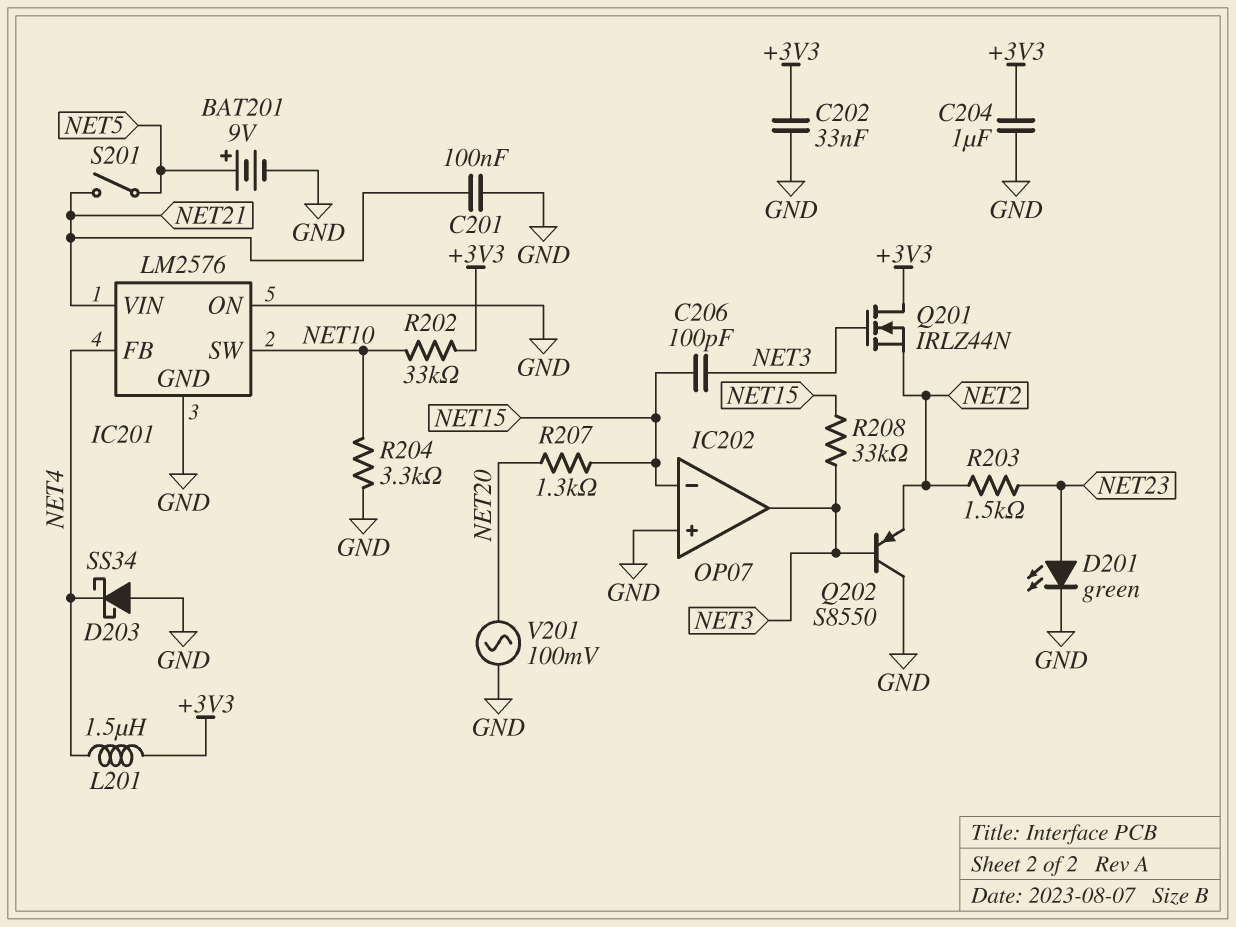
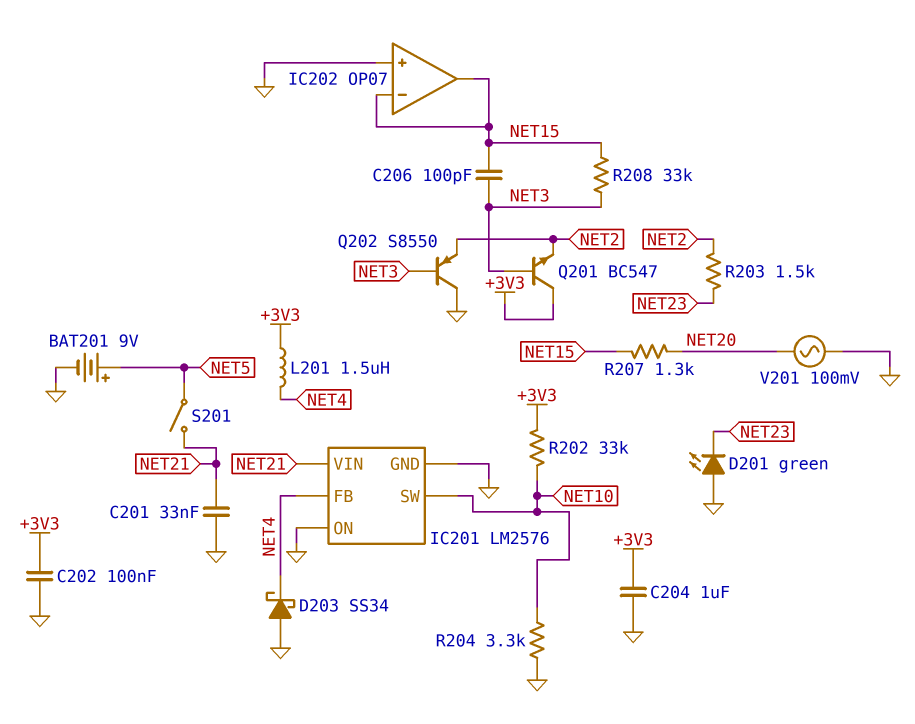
C201: 100nF (GND, NET21) -> 33nF (GND, NET21)
C202: 33nF (+3V3, GND) -> 100nF (+3V3, GND)
D201: LED green (A NET23, K GND) -> LED green (A GND, K NET23)
IC202 pin out: NET3 -> NET15
Q201: NMOS IRLZ44N (G NET3, D +3V3, S NET2) -> NPN BC547 (B NET3, C +3V3, E NET2)

